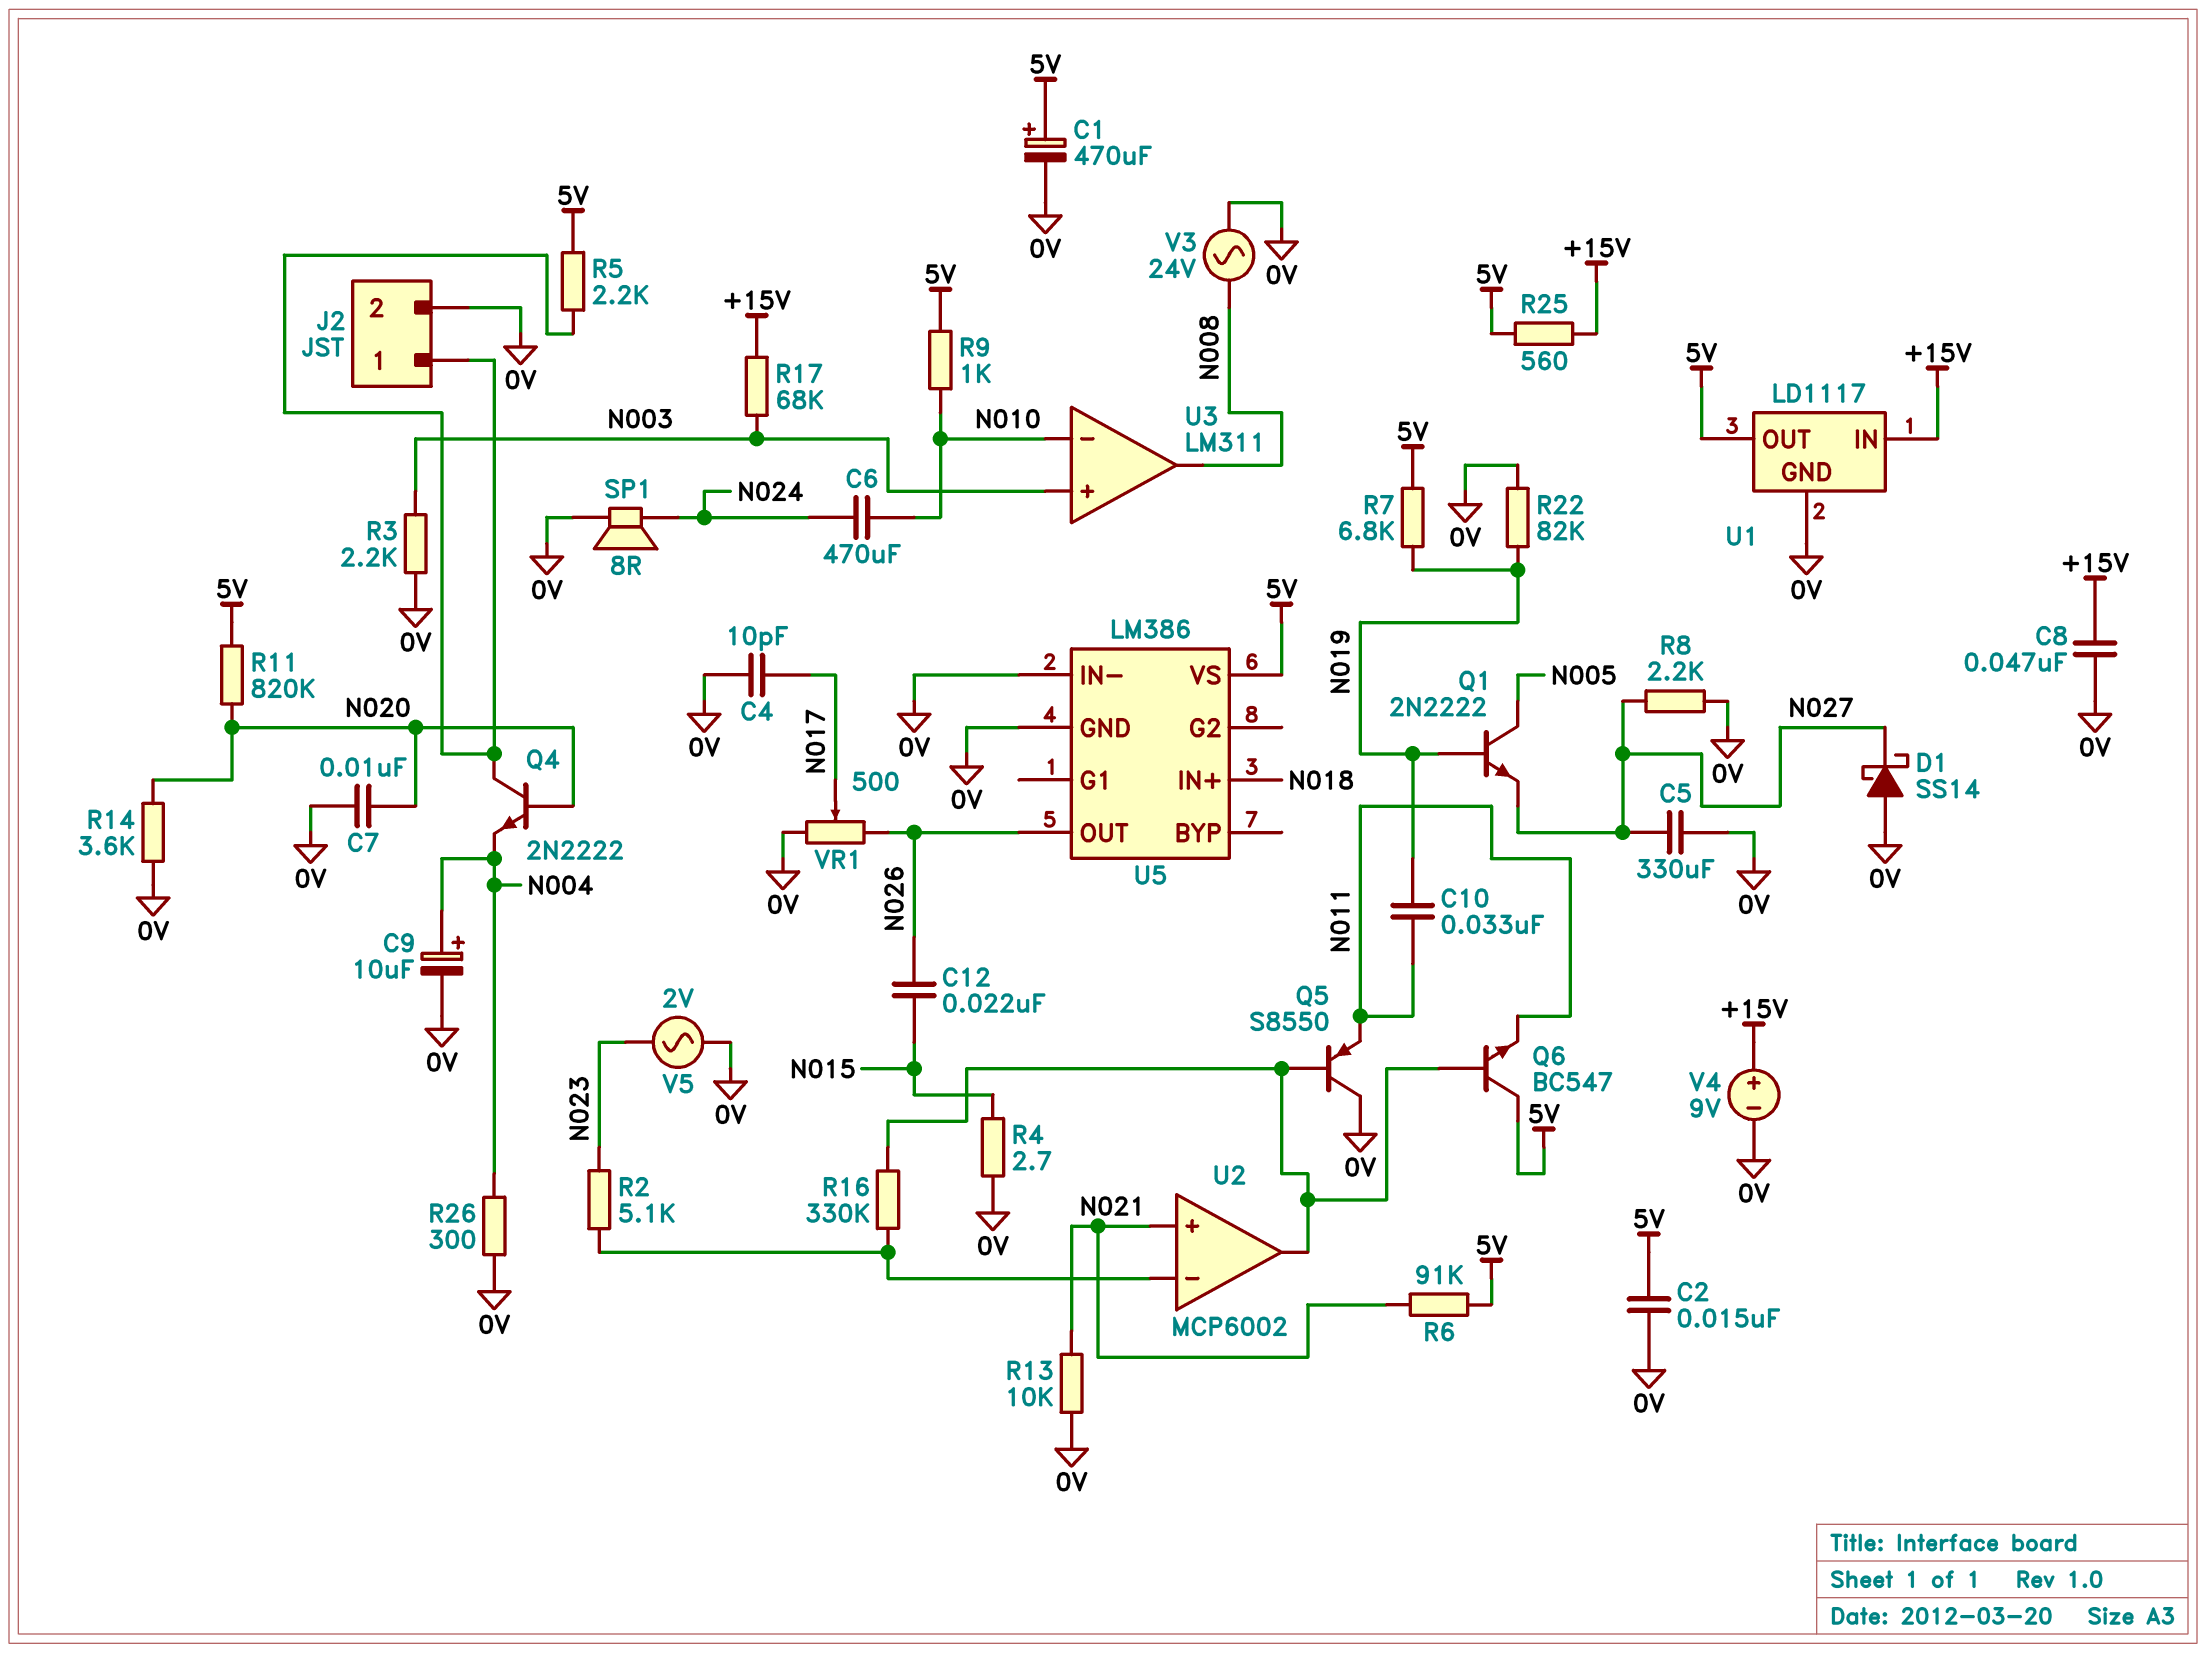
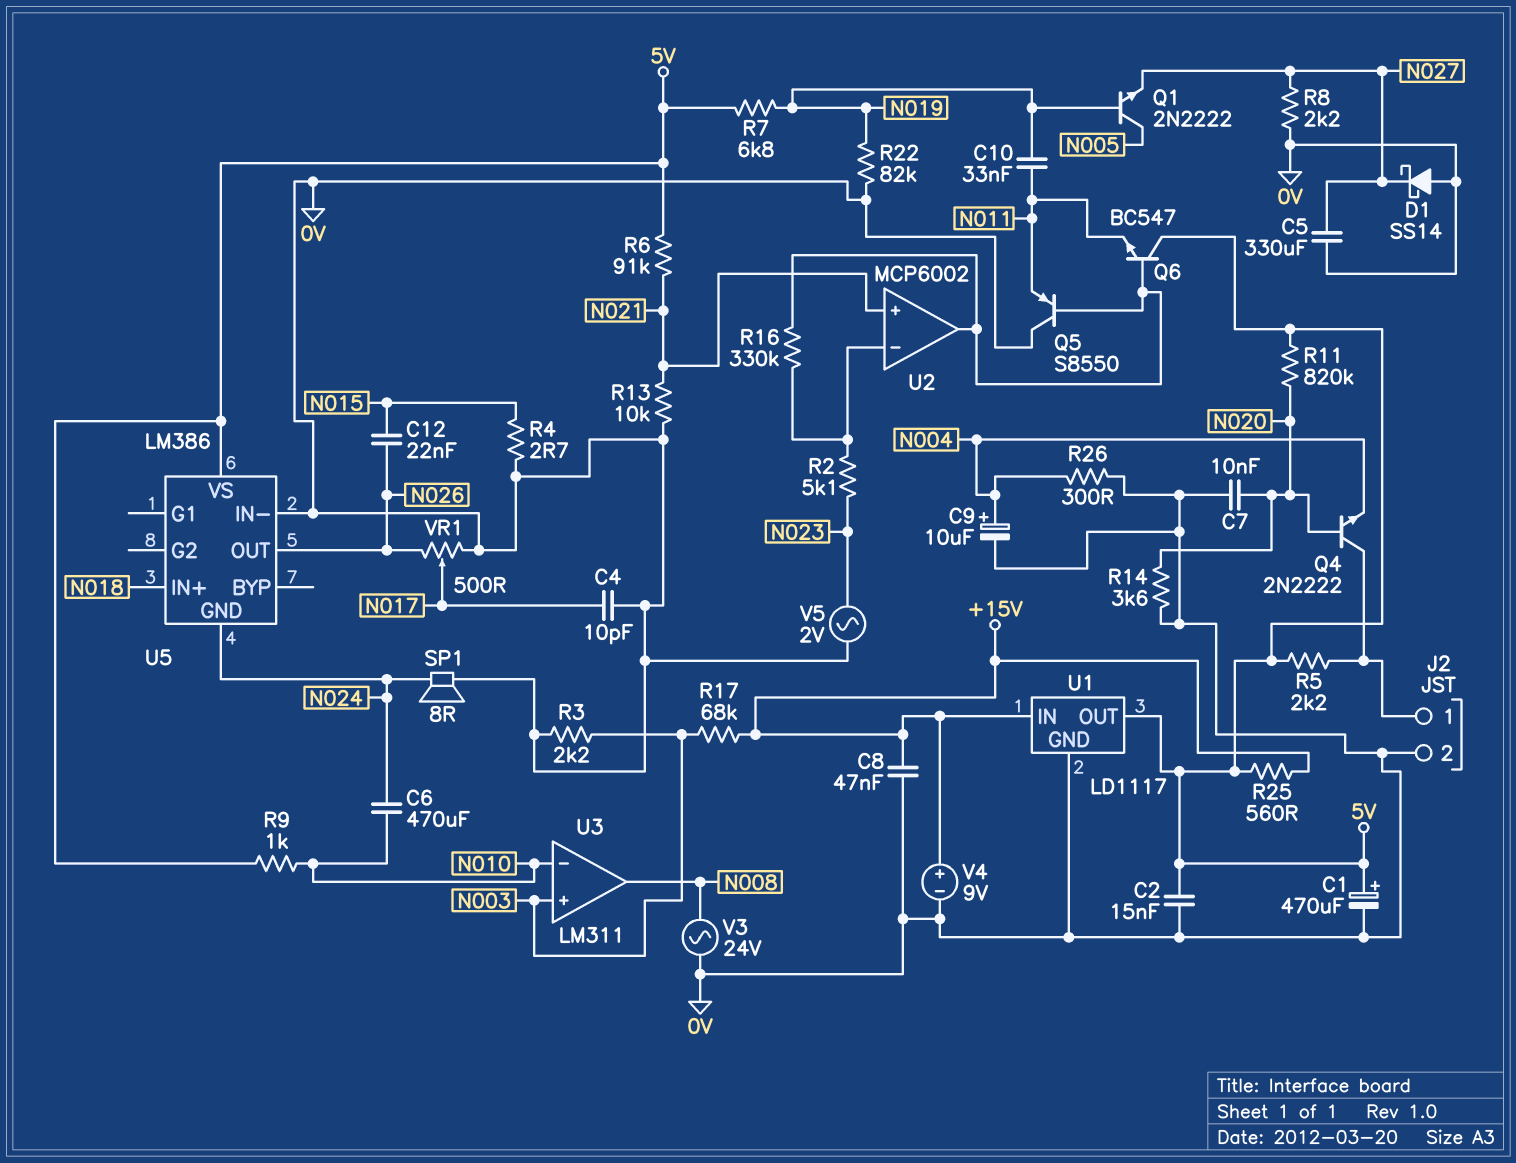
U5 pin GND: 0V -> N024

